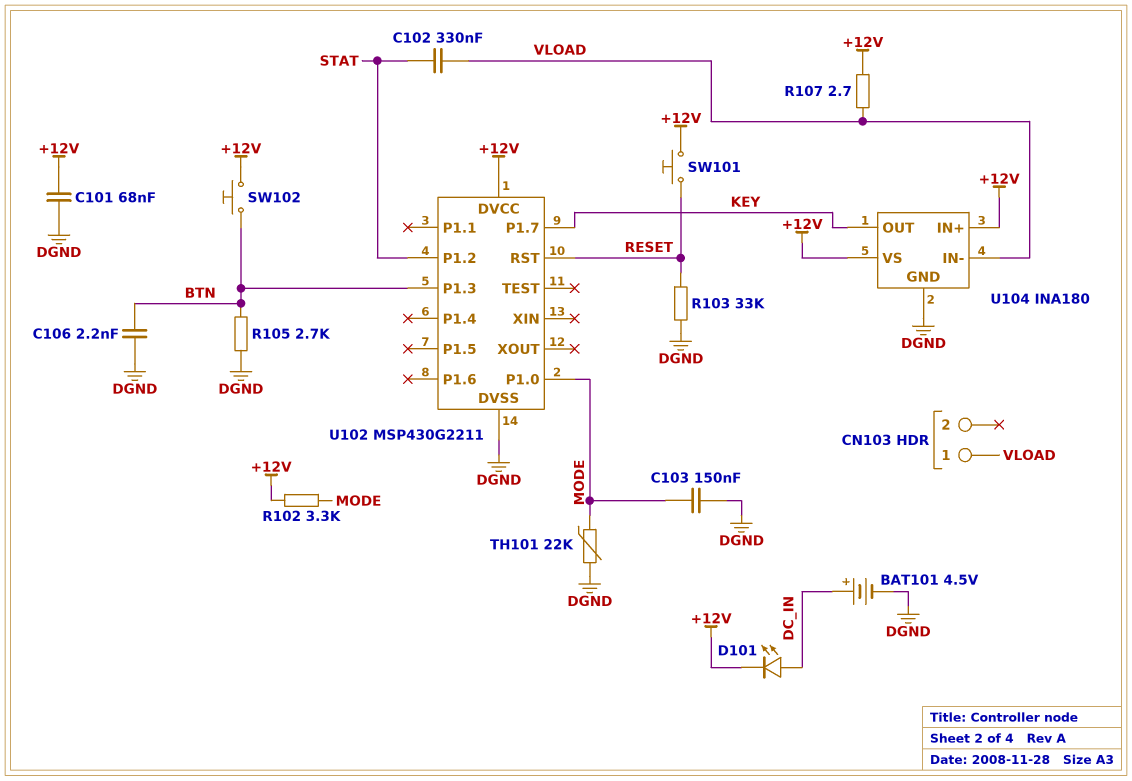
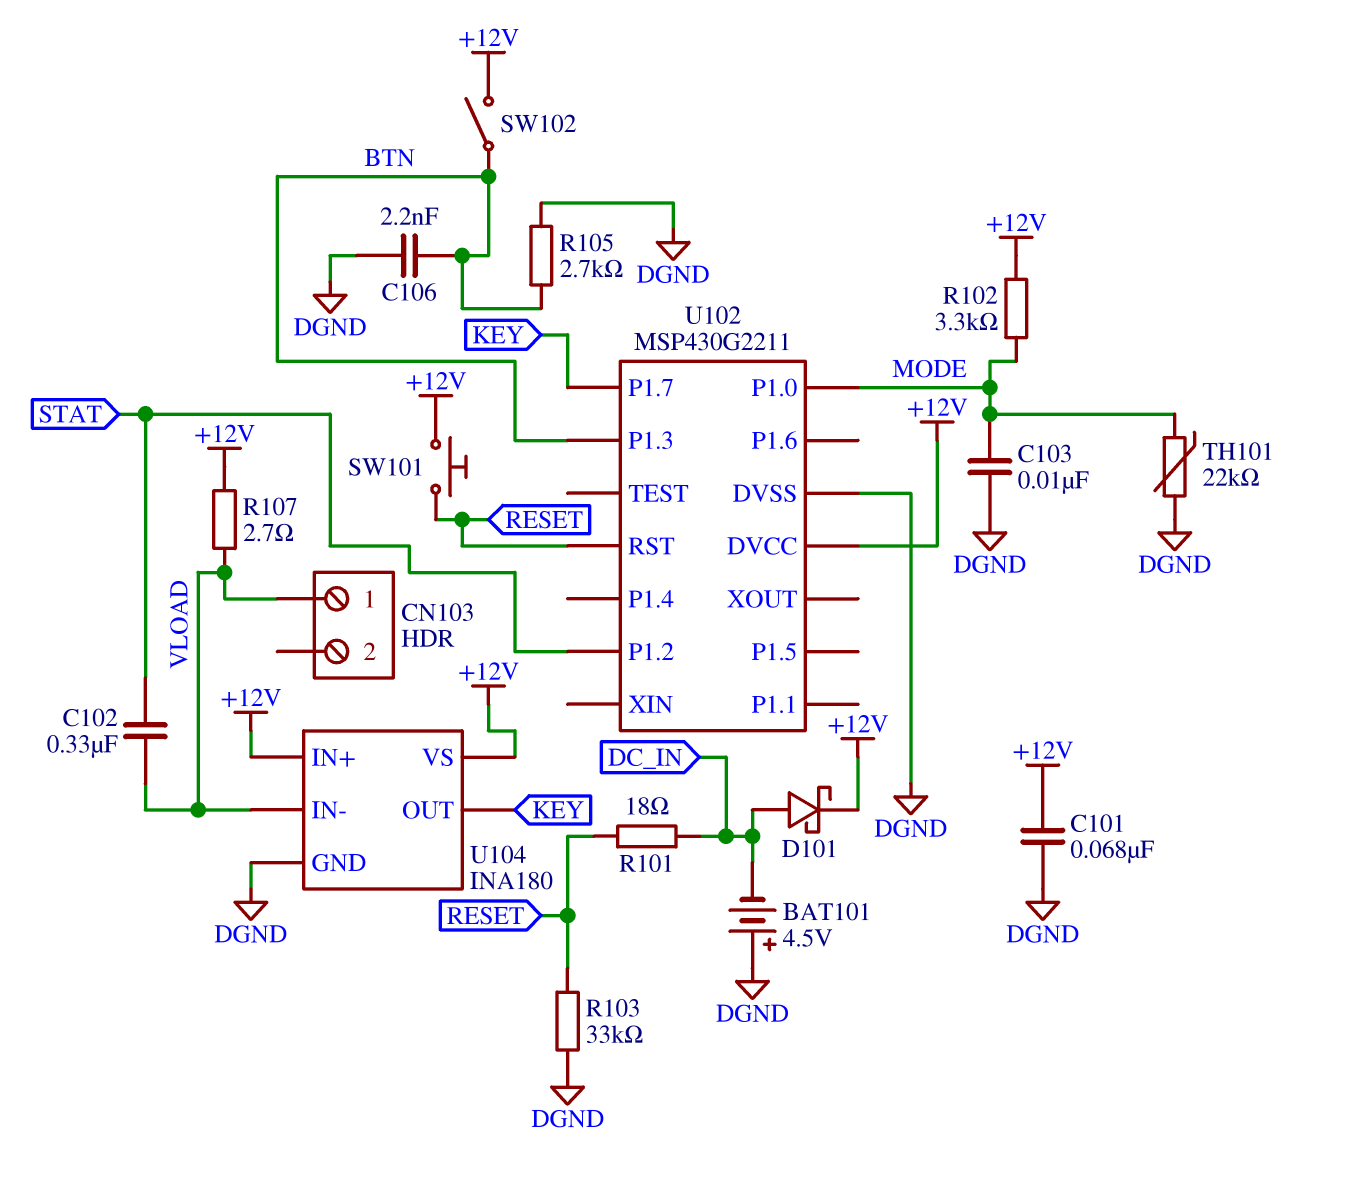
BAT101: 4.5V (plus DC_IN, minus DGND) -> 4.5V (plus DGND, minus DC_IN)
C103: 150nF (DGND, MODE) -> 10nF (DGND, MODE)
D101: LED (A DC_IN, K +12V) -> schottky (A DC_IN, K +12V)
R101: none -> 18 (DC_IN, RESET)
SW102: button (+12V, BTN) -> switch (+12V, BTN)

